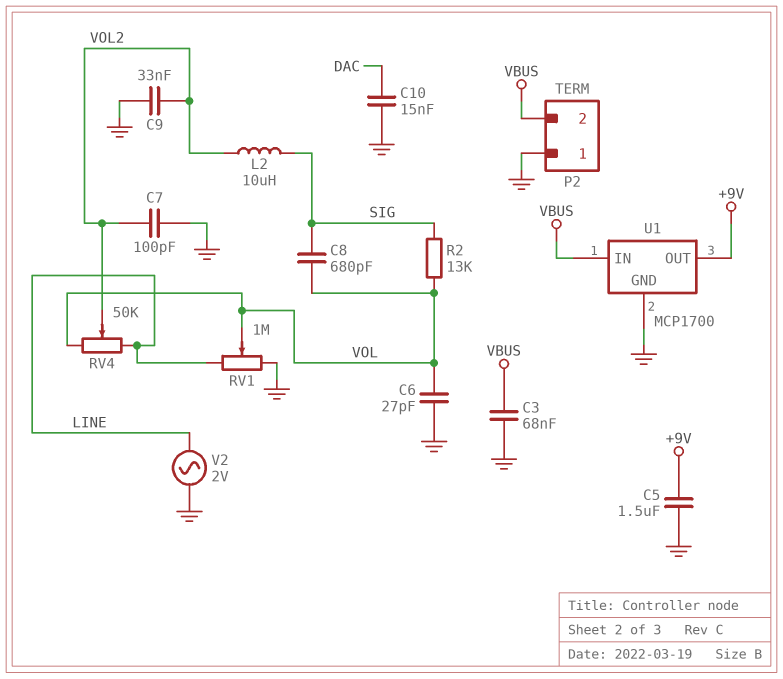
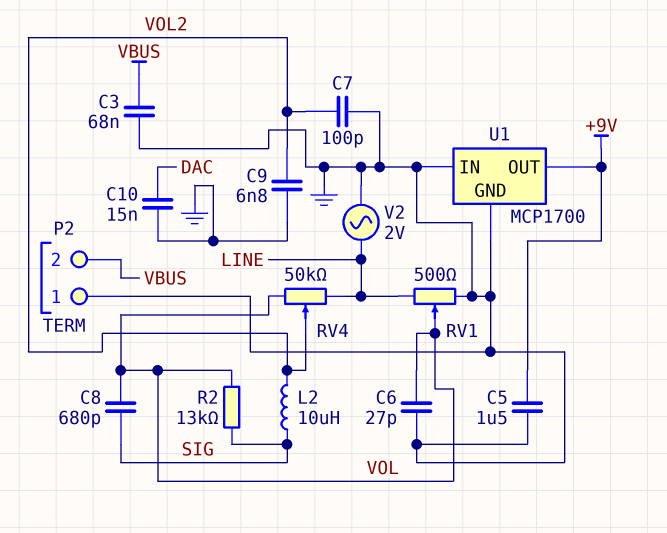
C9: 33nF (GND, VOL2) -> 6.8nF (GND, VOL2)
RV1: 1M (GND, LINE, wiper VOL) -> 500 (GND, LINE, wiper VOL)
U1 pin IN: VBUS -> GND

